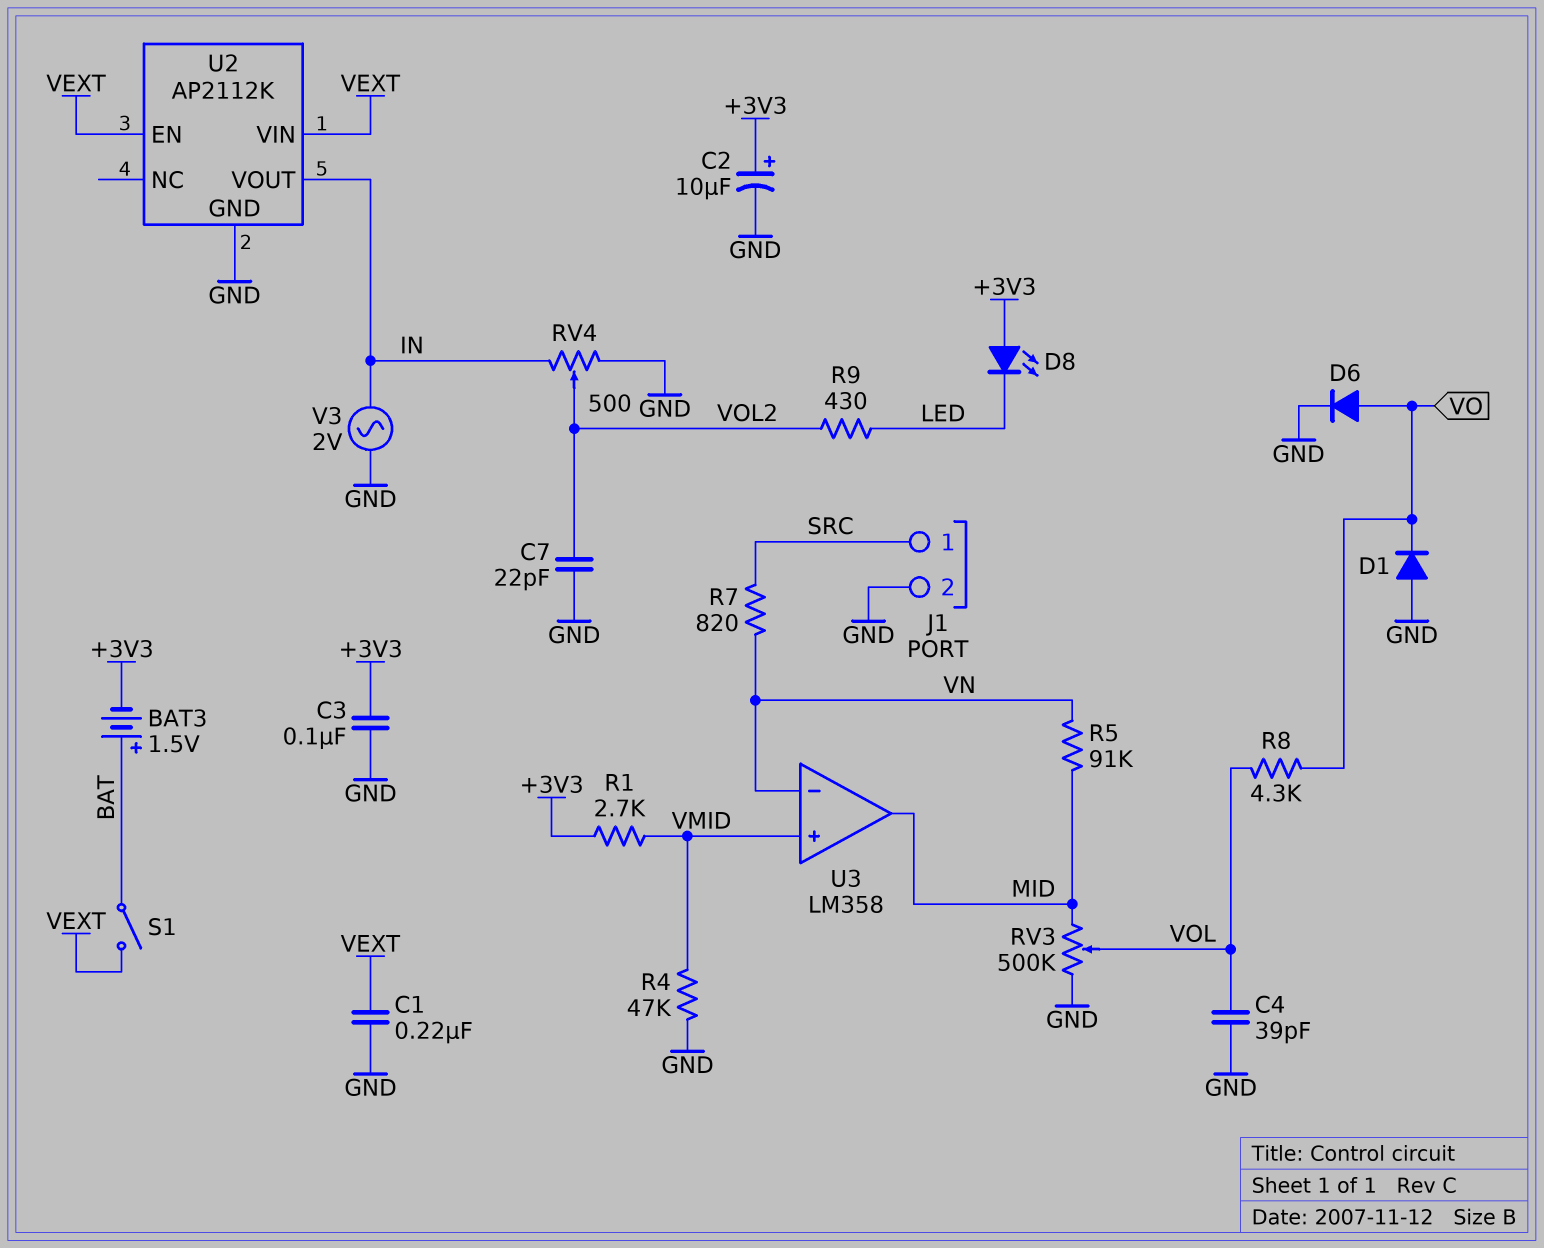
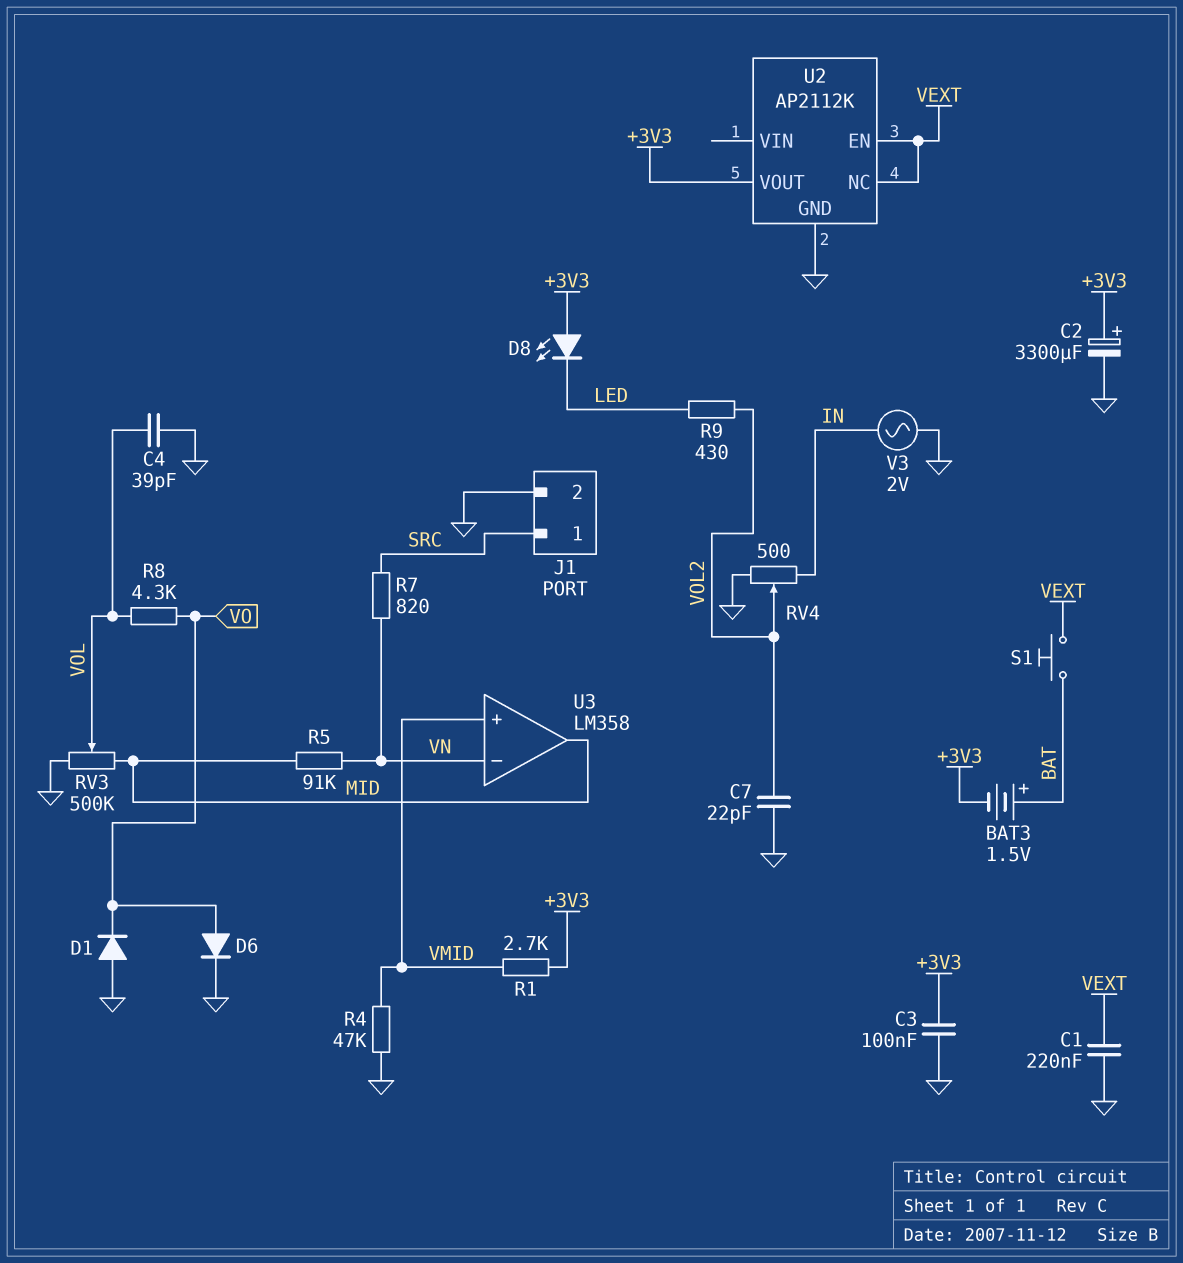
C2: 10uF (plus +3V3, minus GND) -> 3300uF (plus +3V3, minus GND)
S1: switch (BAT, VEXT) -> button (BAT, VEXT)
U2 pin NC: none -> VEXT
U2 pin VIN: VEXT -> none
U2 pin VOUT: IN -> +3V3

